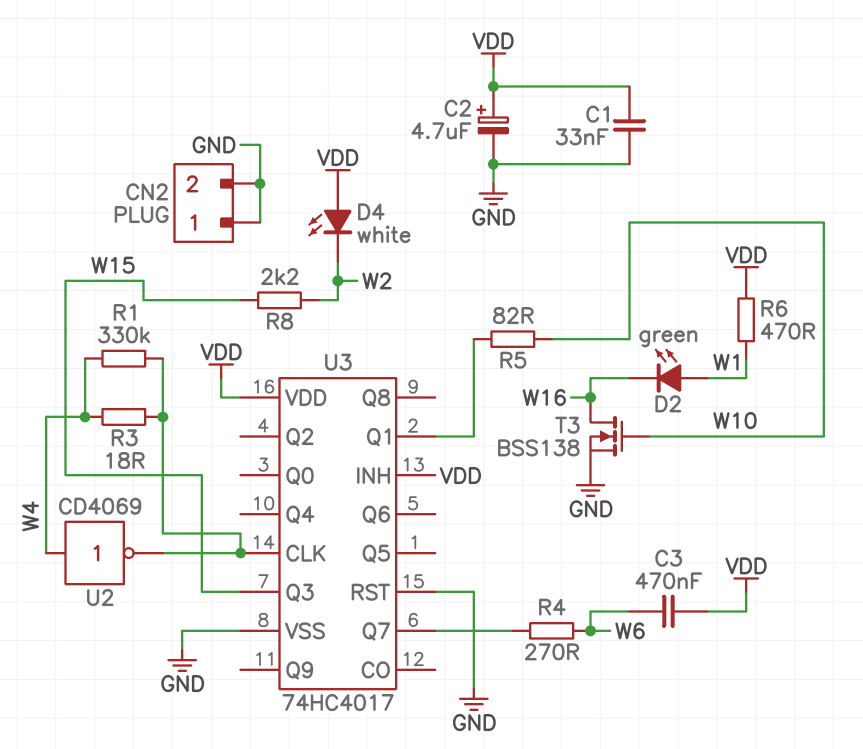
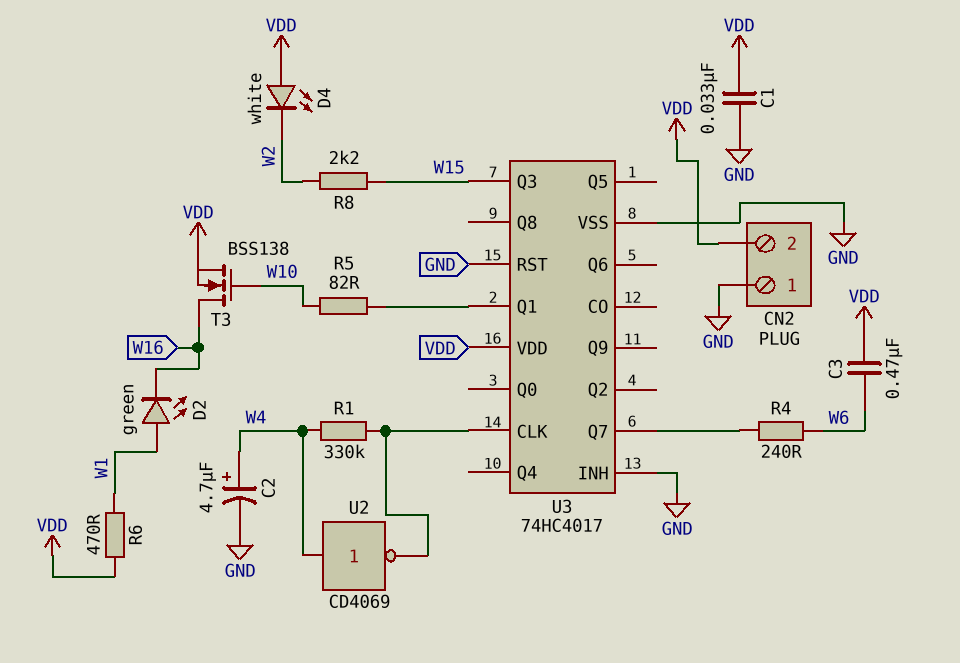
C2: 4.7uF (plus VDD, minus GND) -> 4.7uF (plus W4, minus GND)
CN2 pin 2: GND -> VDD
R3: 18 (U3/CLK, W4) -> none
R4: 270 (U3/Q7, W6) -> 240 (U3/Q7, W6)
T3: NMOS BSS138 (G W10, D W16, S GND) -> NMOS BSS138 (G W10, D W16, S VDD)
U3 pin INH: VDD -> GND

